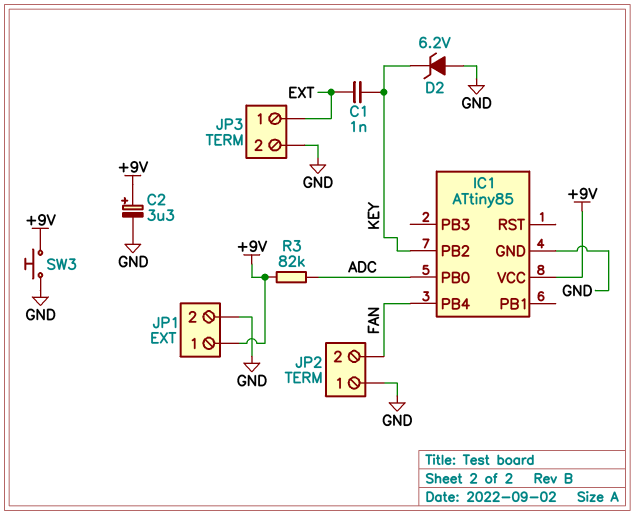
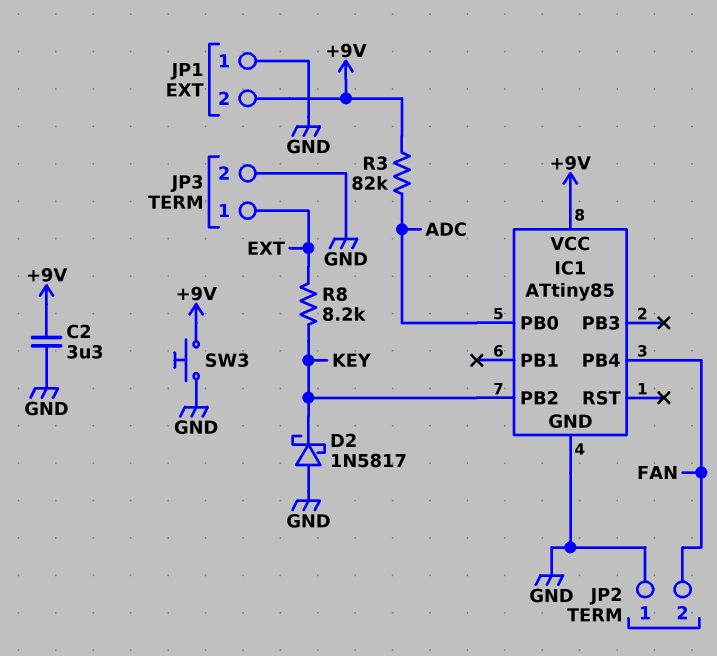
C1: 1nF (EXT, KEY) -> none
C2: 3.3uF (plus +9V, minus GND) -> 3.3uF (+9V, GND)
D2: zener 6.2V (A GND, K KEY) -> schottky 1N5817 (A GND, K KEY)
JP1 pin 1: +9V -> GND
JP1 pin 2: GND -> +9V
R8: none -> 8.2k (EXT, KEY)

